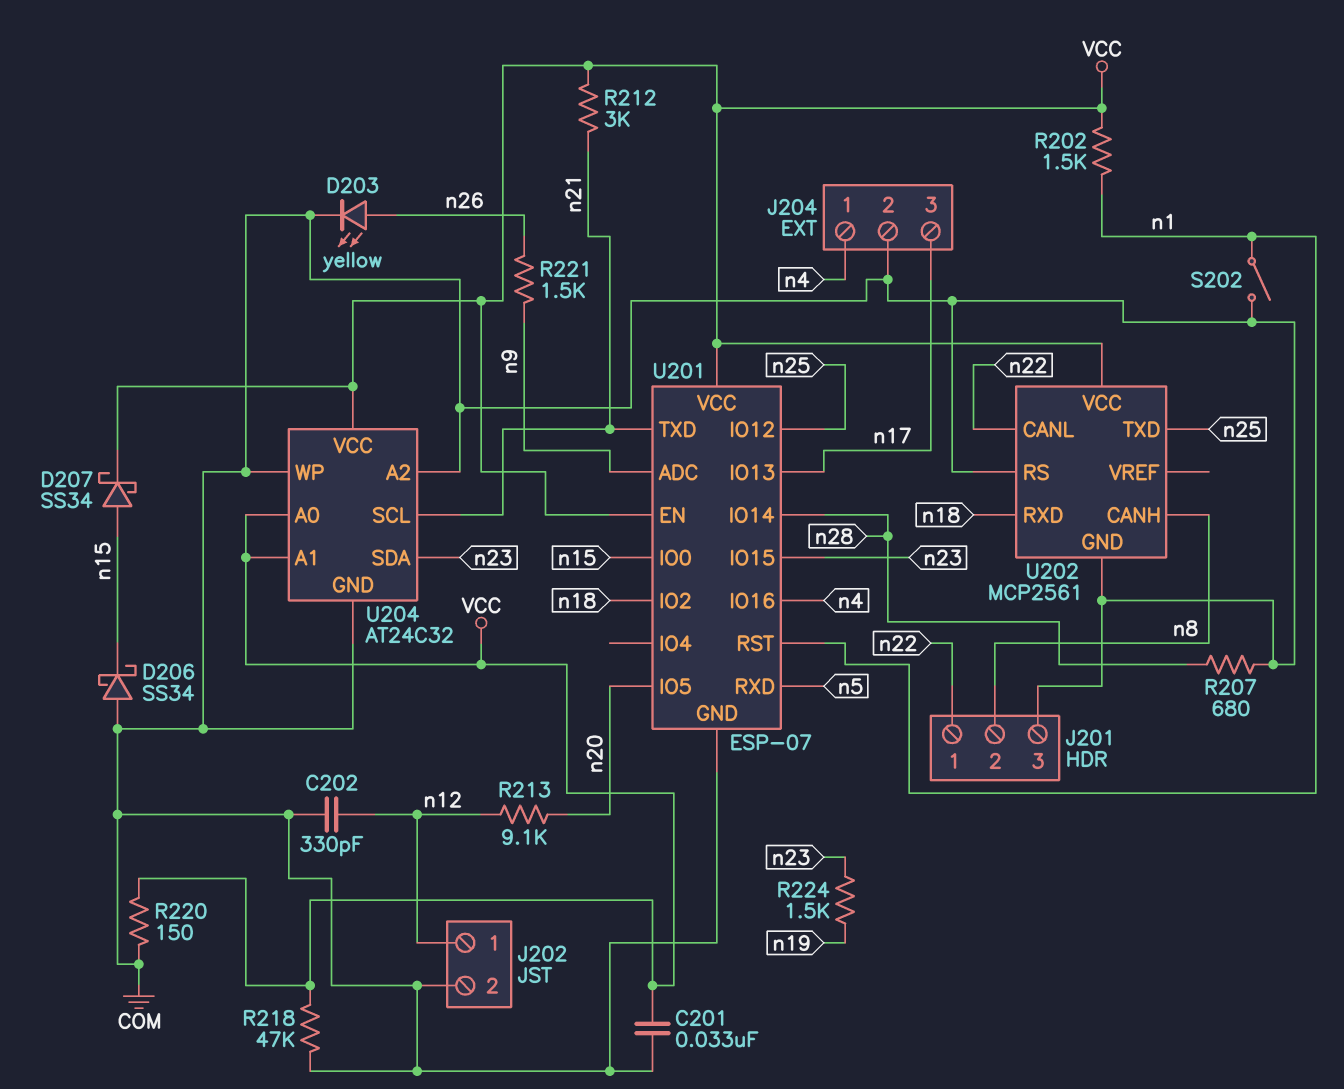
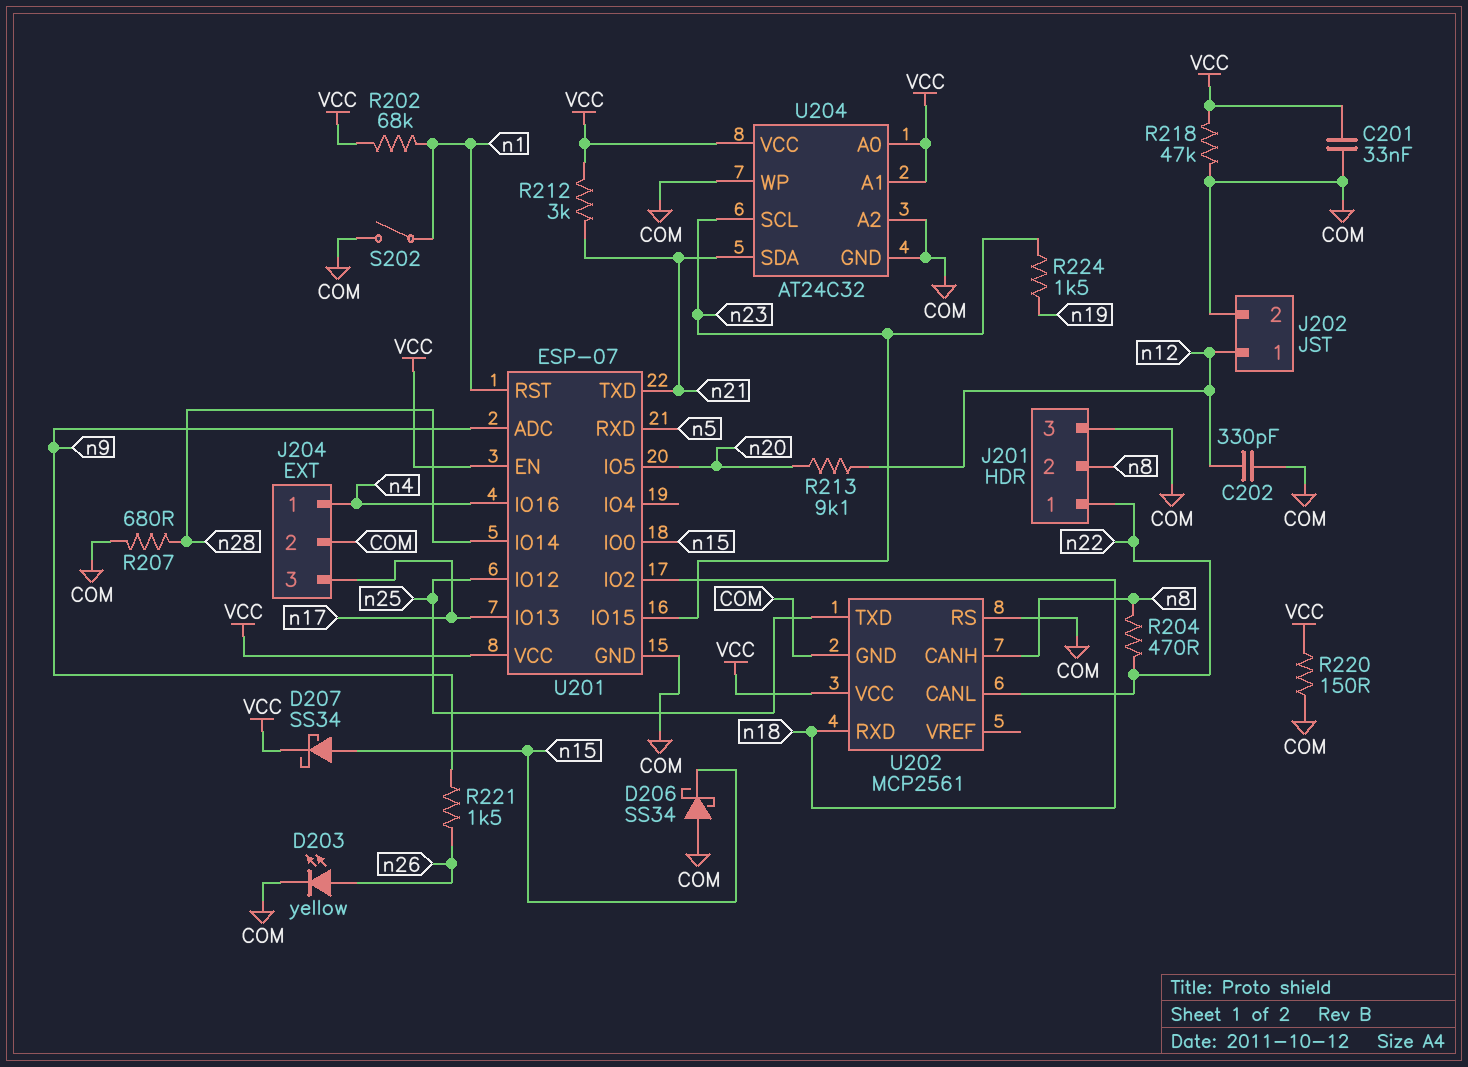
R202: 1.5k (VCC, n1) -> 68k (VCC, n1)
R204: none -> 470 (n8, n22)
U204 pin SCL: n21 -> n23
U204 pin SDA: n23 -> n21

